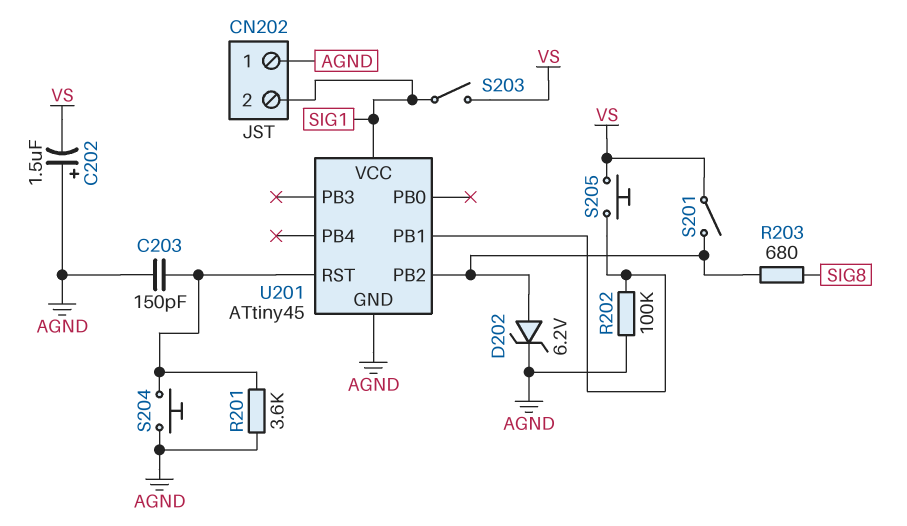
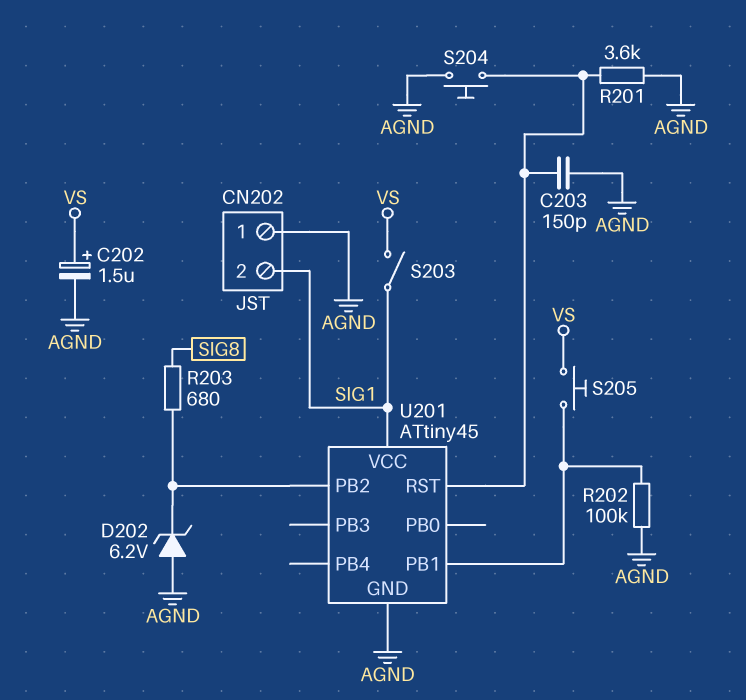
C202: 1.5uF (plus AGND, minus VS) -> 1.5uF (plus VS, minus AGND)
D202: zener 6.2V (A U201/PB2, K AGND) -> zener 6.2V (A AGND, K U201/PB2)
S201: switch (U201/PB2, VS) -> none

